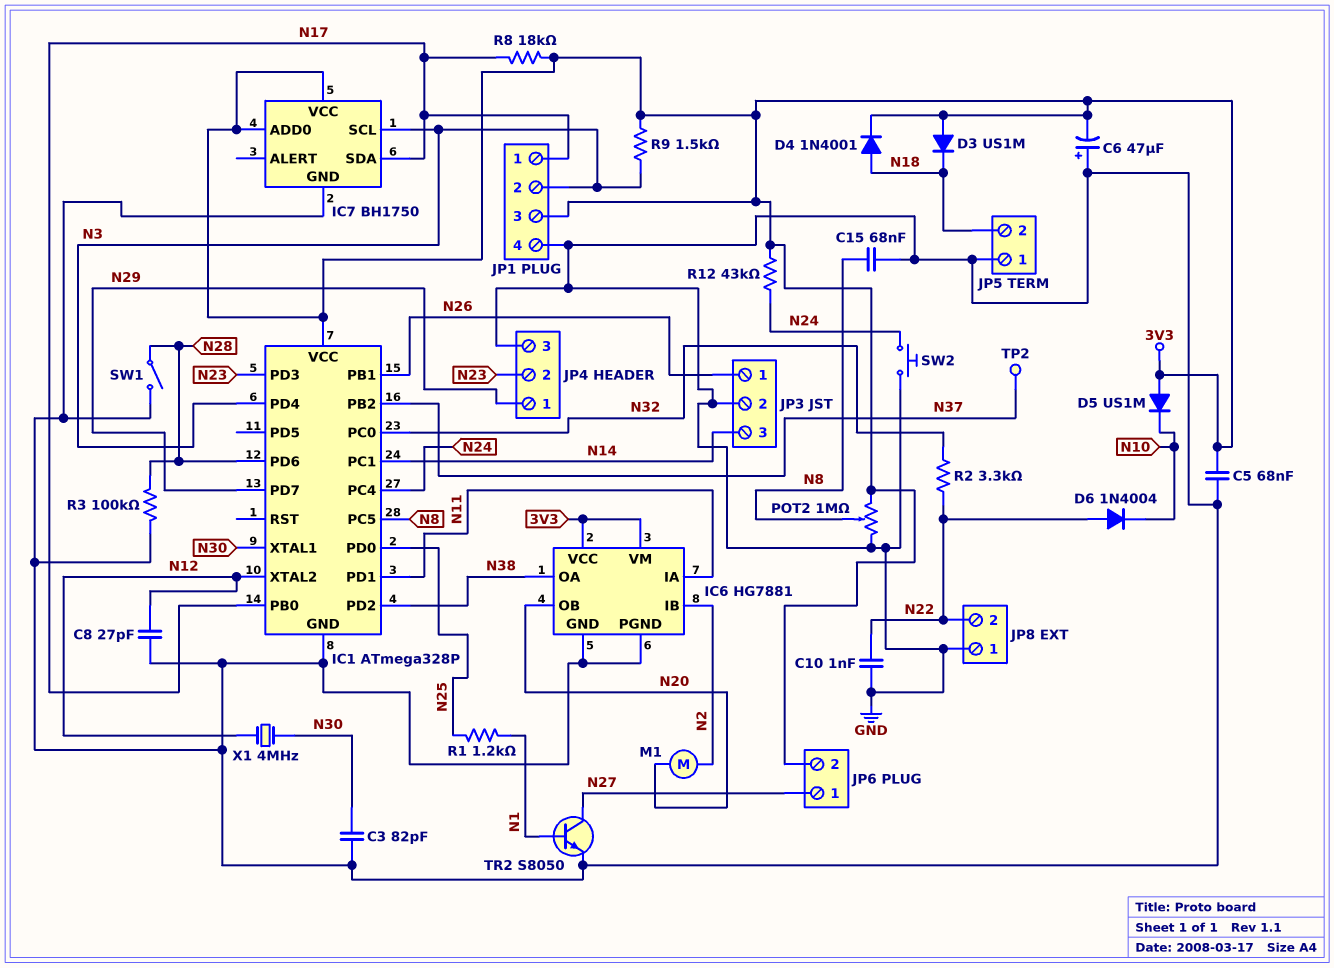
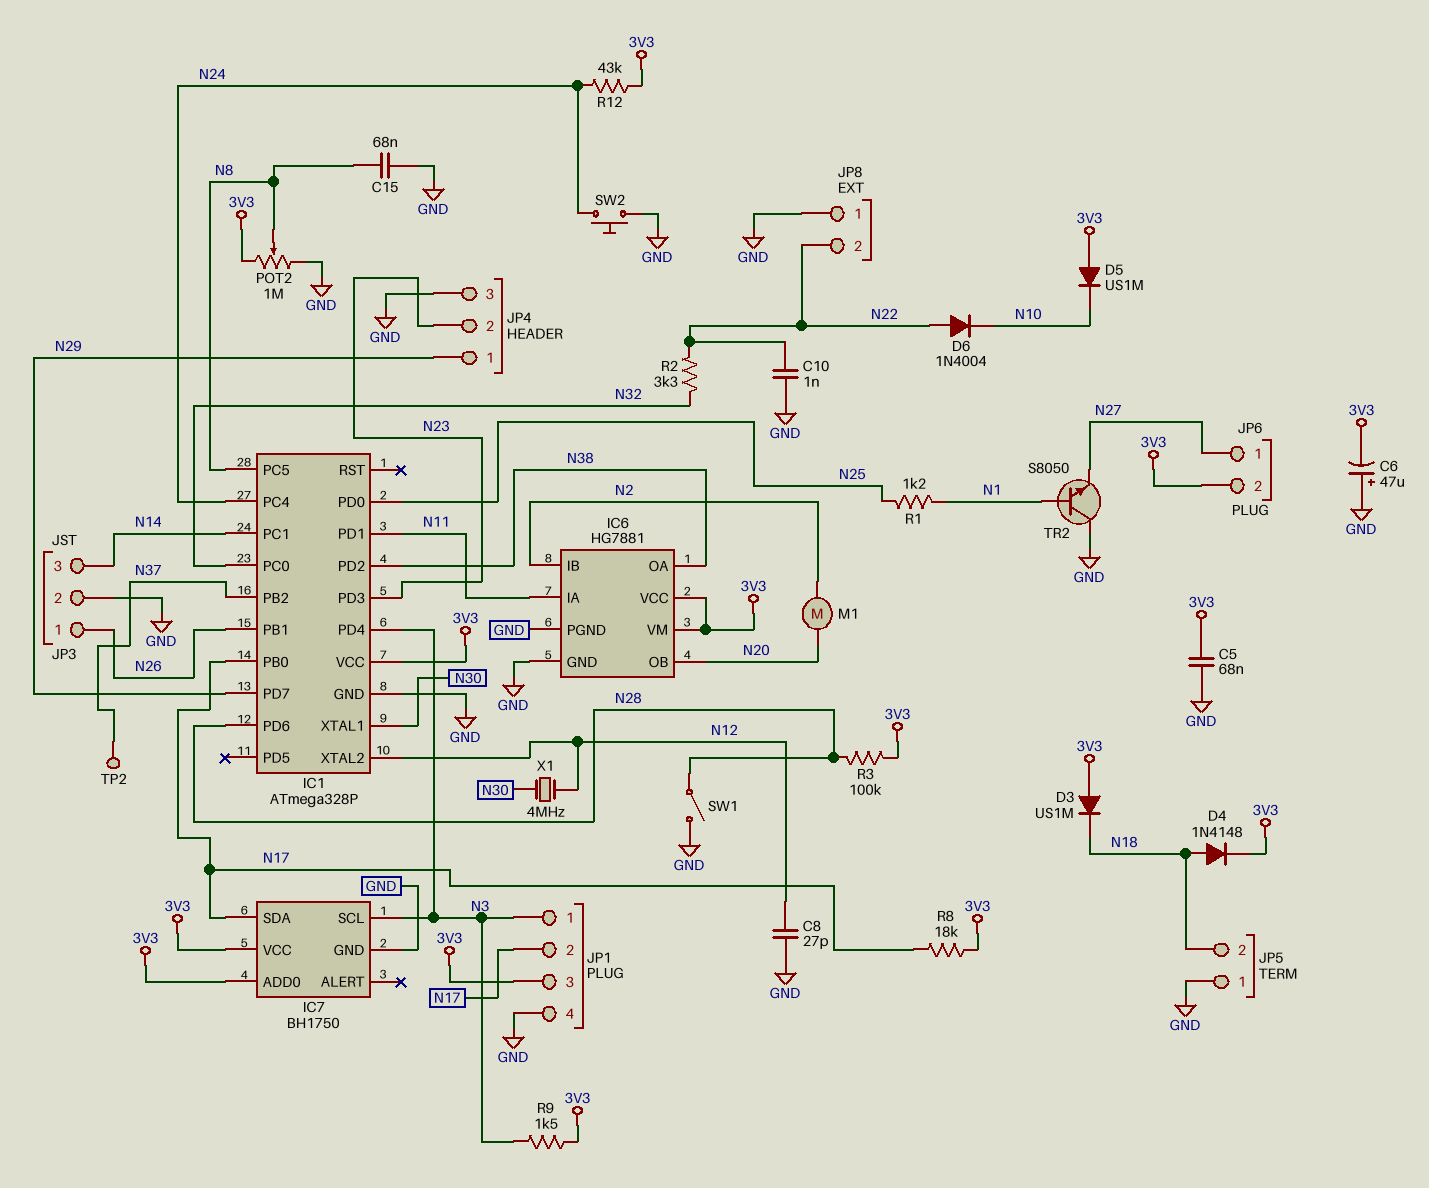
C3: 82pF (GND, N30) -> none
D4: diode 1N4001 (A N18, K 3V3) -> diode 1N4148 (A N18, K 3V3)
JP1 pin 1: N17 -> N3
JP1 pin 2: N3 -> N17
R3: 100k (GND, N28) -> 100k (3V3, N28)
TR2: NPN S8050 (B N1, C N27, E GND) -> NPN S8050 (B N1, C GND, E N27)

